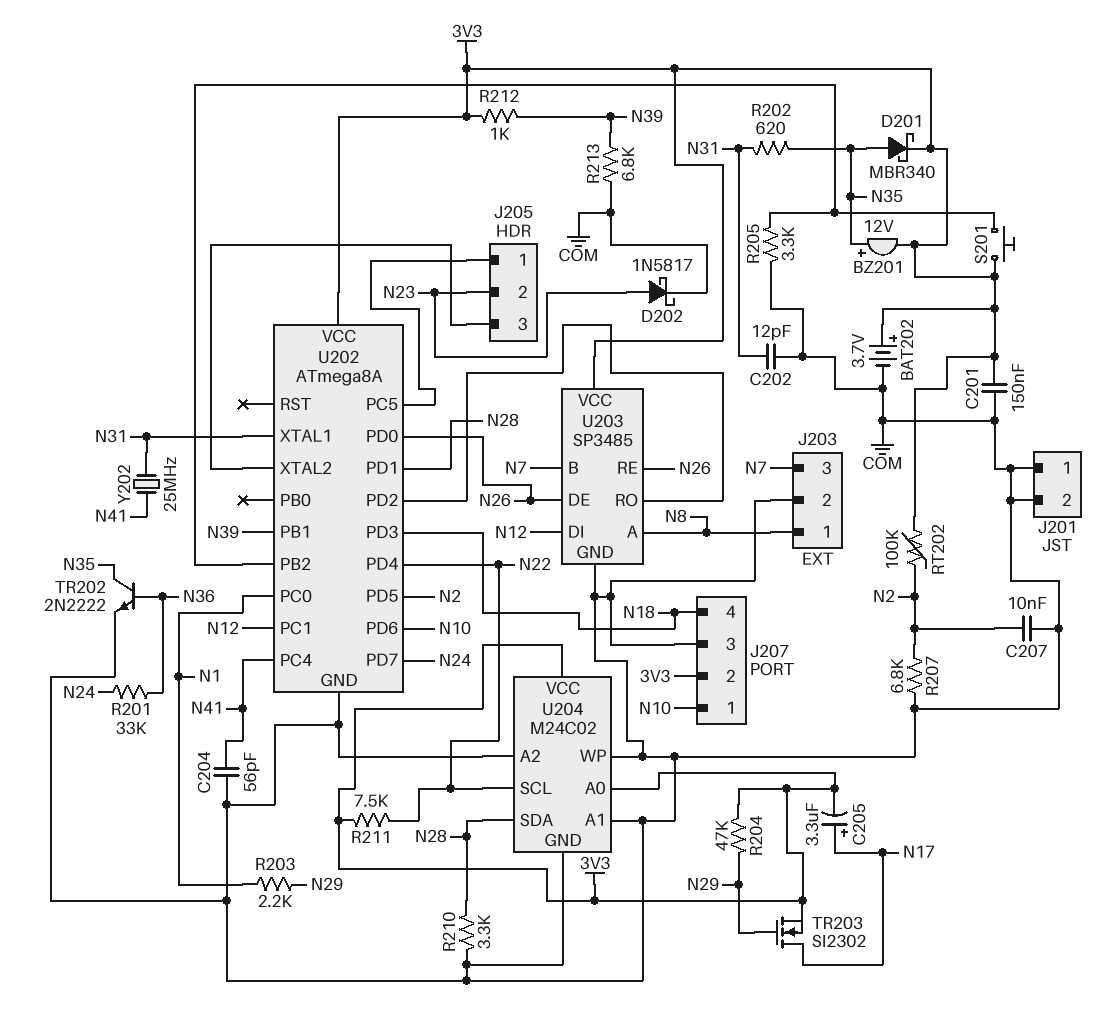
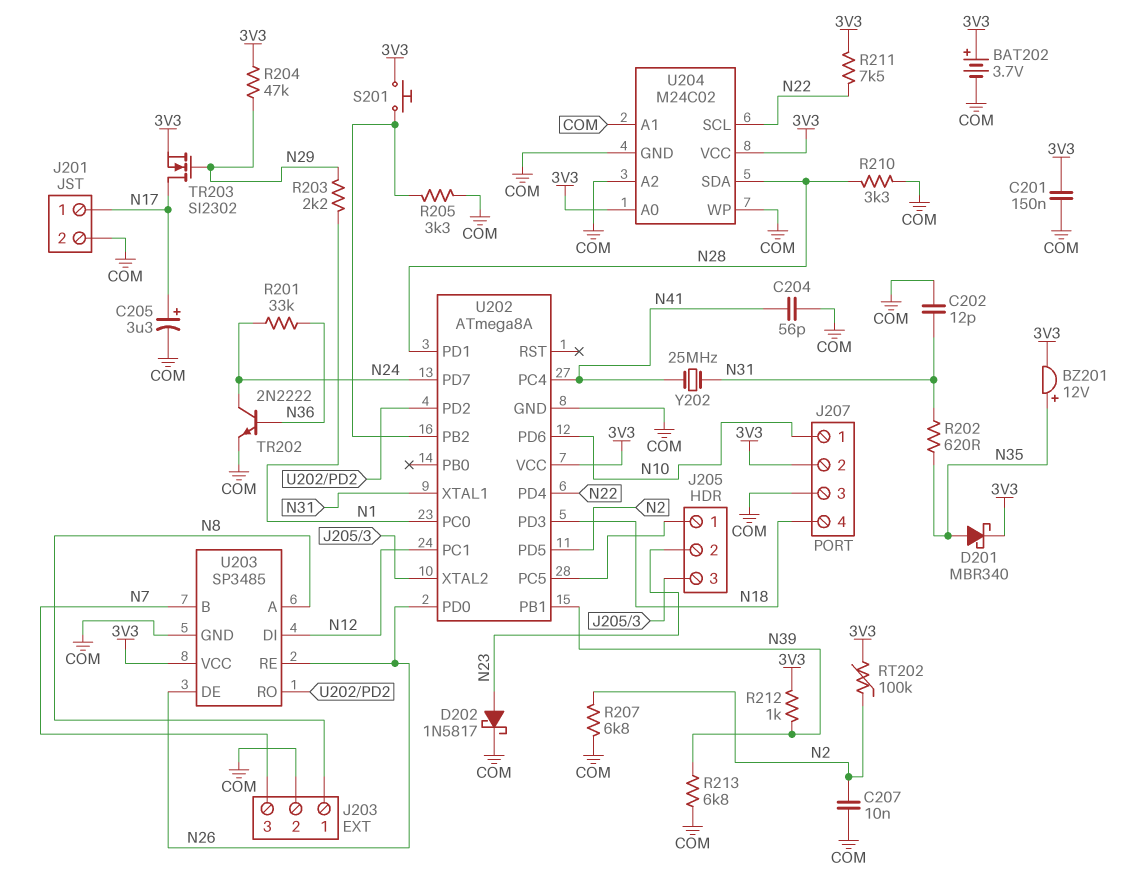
C205: 3.3uF (plus N17, minus 3V3) -> 3.3uF (plus N17, minus COM)
J201 pin 1: COM -> N17
TR202: NPN 2N2222 (B N36, C N35, E COM) -> NPN 2N2222 (B N36, C N24, E COM)

